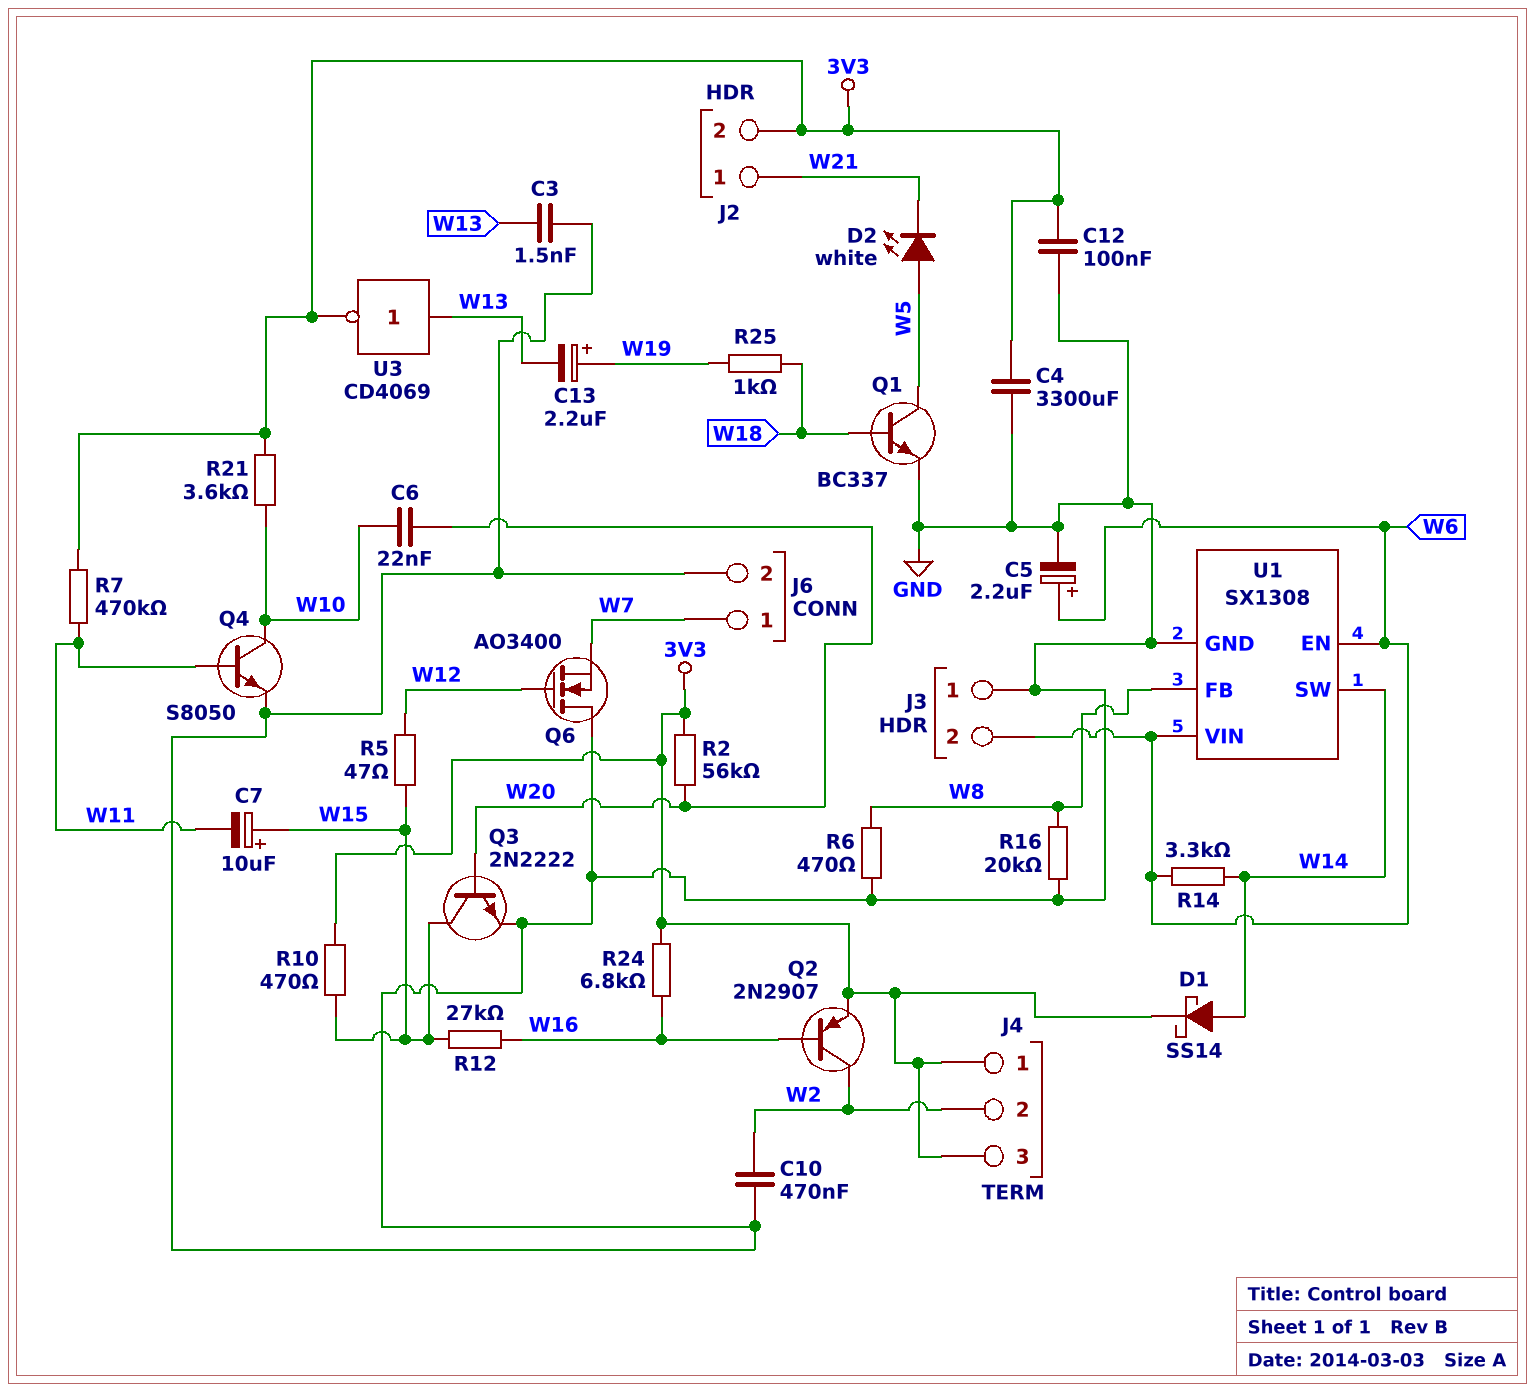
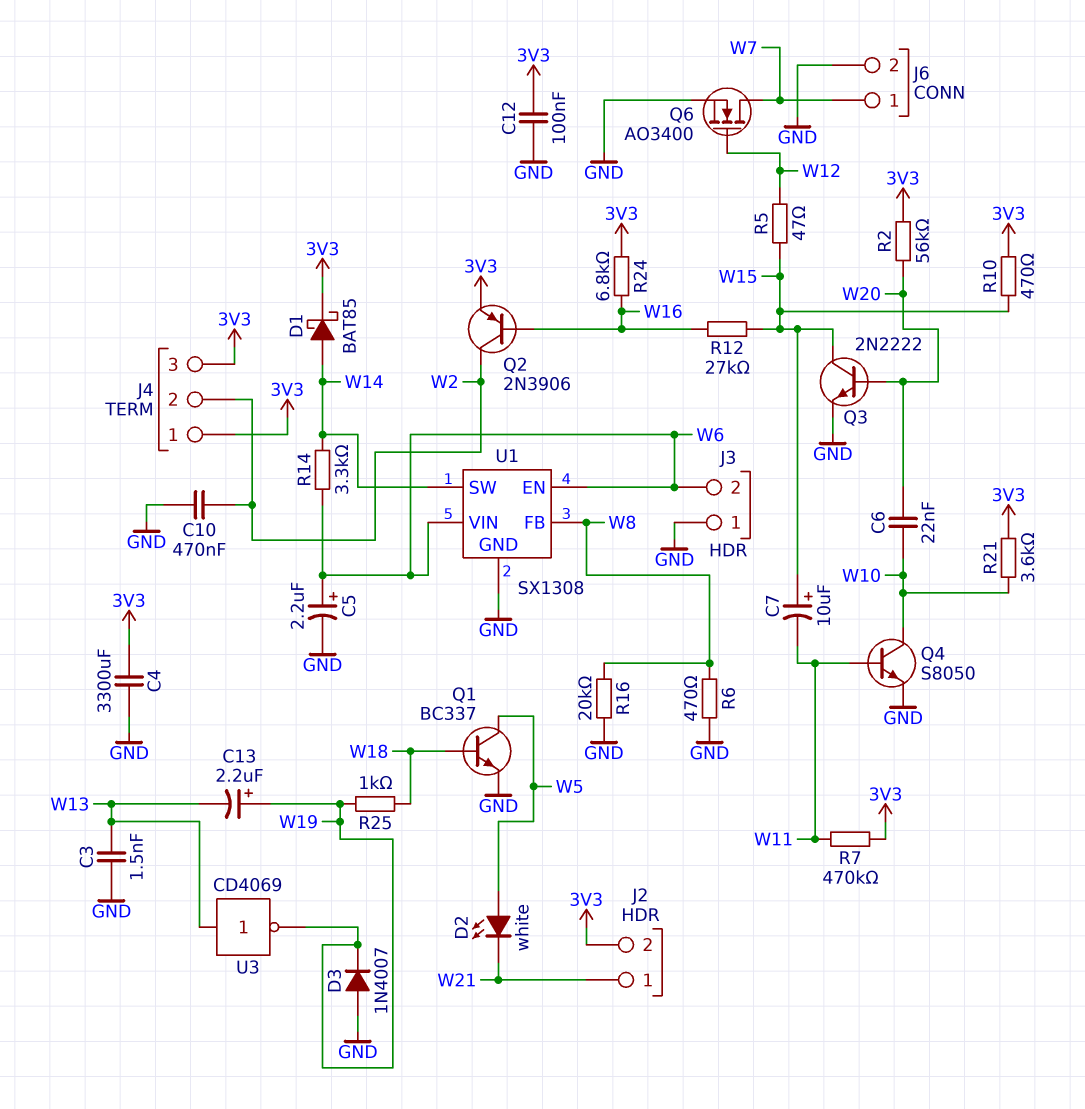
D1: schottky SS14 (A W14, K 3V3) -> schottky BAT85 (A W14, K 3V3)
D3: none -> diode 1N4007 (A GND, K W19)
Q2: PNP 2N2907 (B W16, C W2, E 3V3) -> PNP 2N3906 (B W16, C W2, E 3V3)
Q6: NMOS AO3400 (G W12, D GND, S W7) -> NMOS AO3400 (G W12, D W7, S GND)
U3: NOT CD4069 (in W13, out 3V3) -> NOT CD4069 (in W13, out W19)

